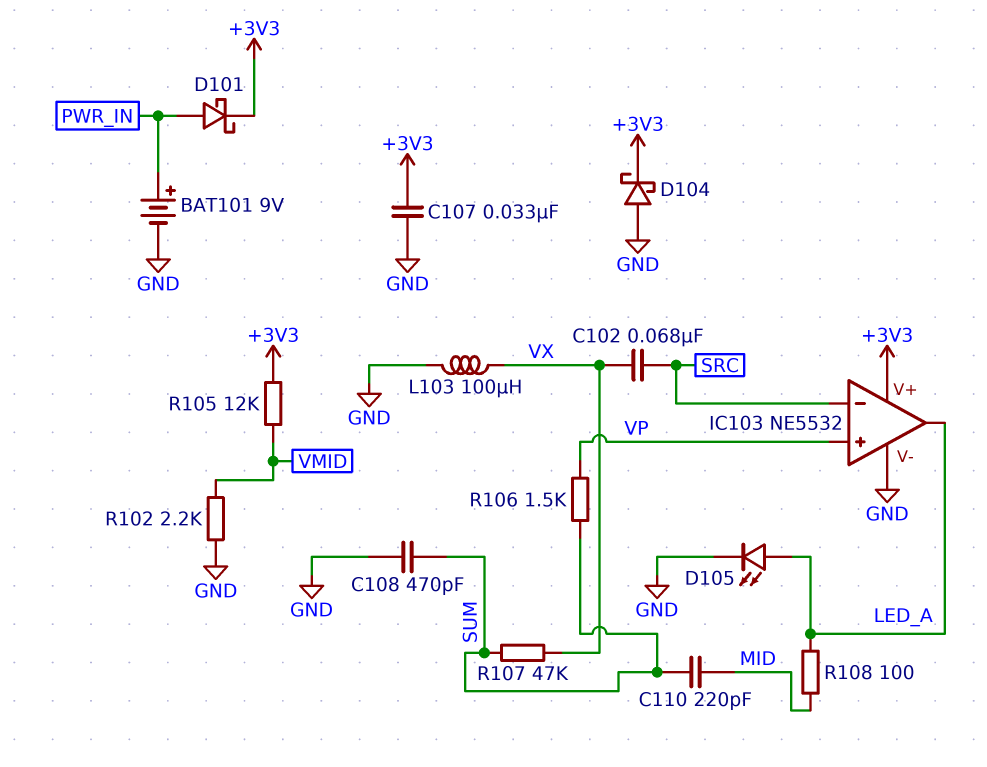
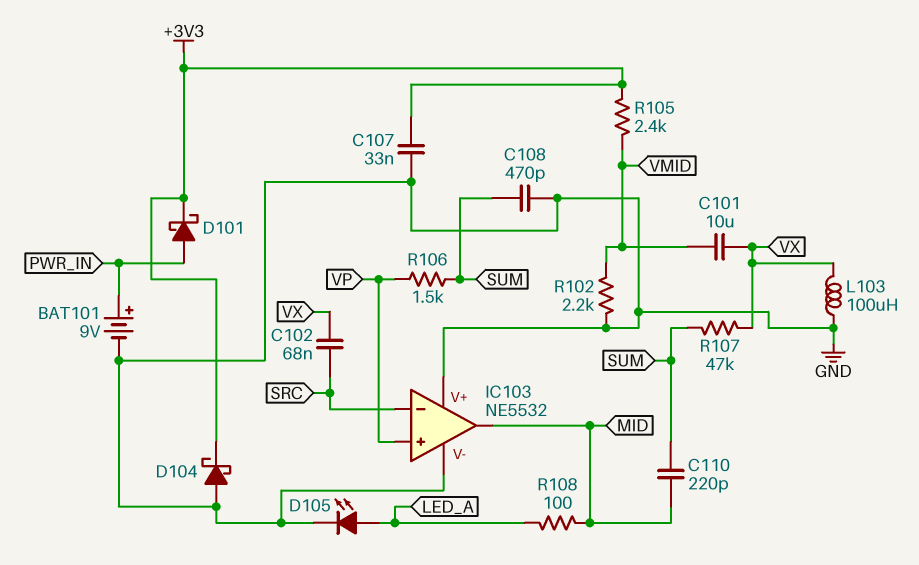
C101: none -> 10uF (VMID, VX)
IC103 pin V+: +3V3 -> GND
IC103 pin out: LED_A -> MID
R105: 12k (+3V3, VMID) -> 2.4k (+3V3, VMID)

